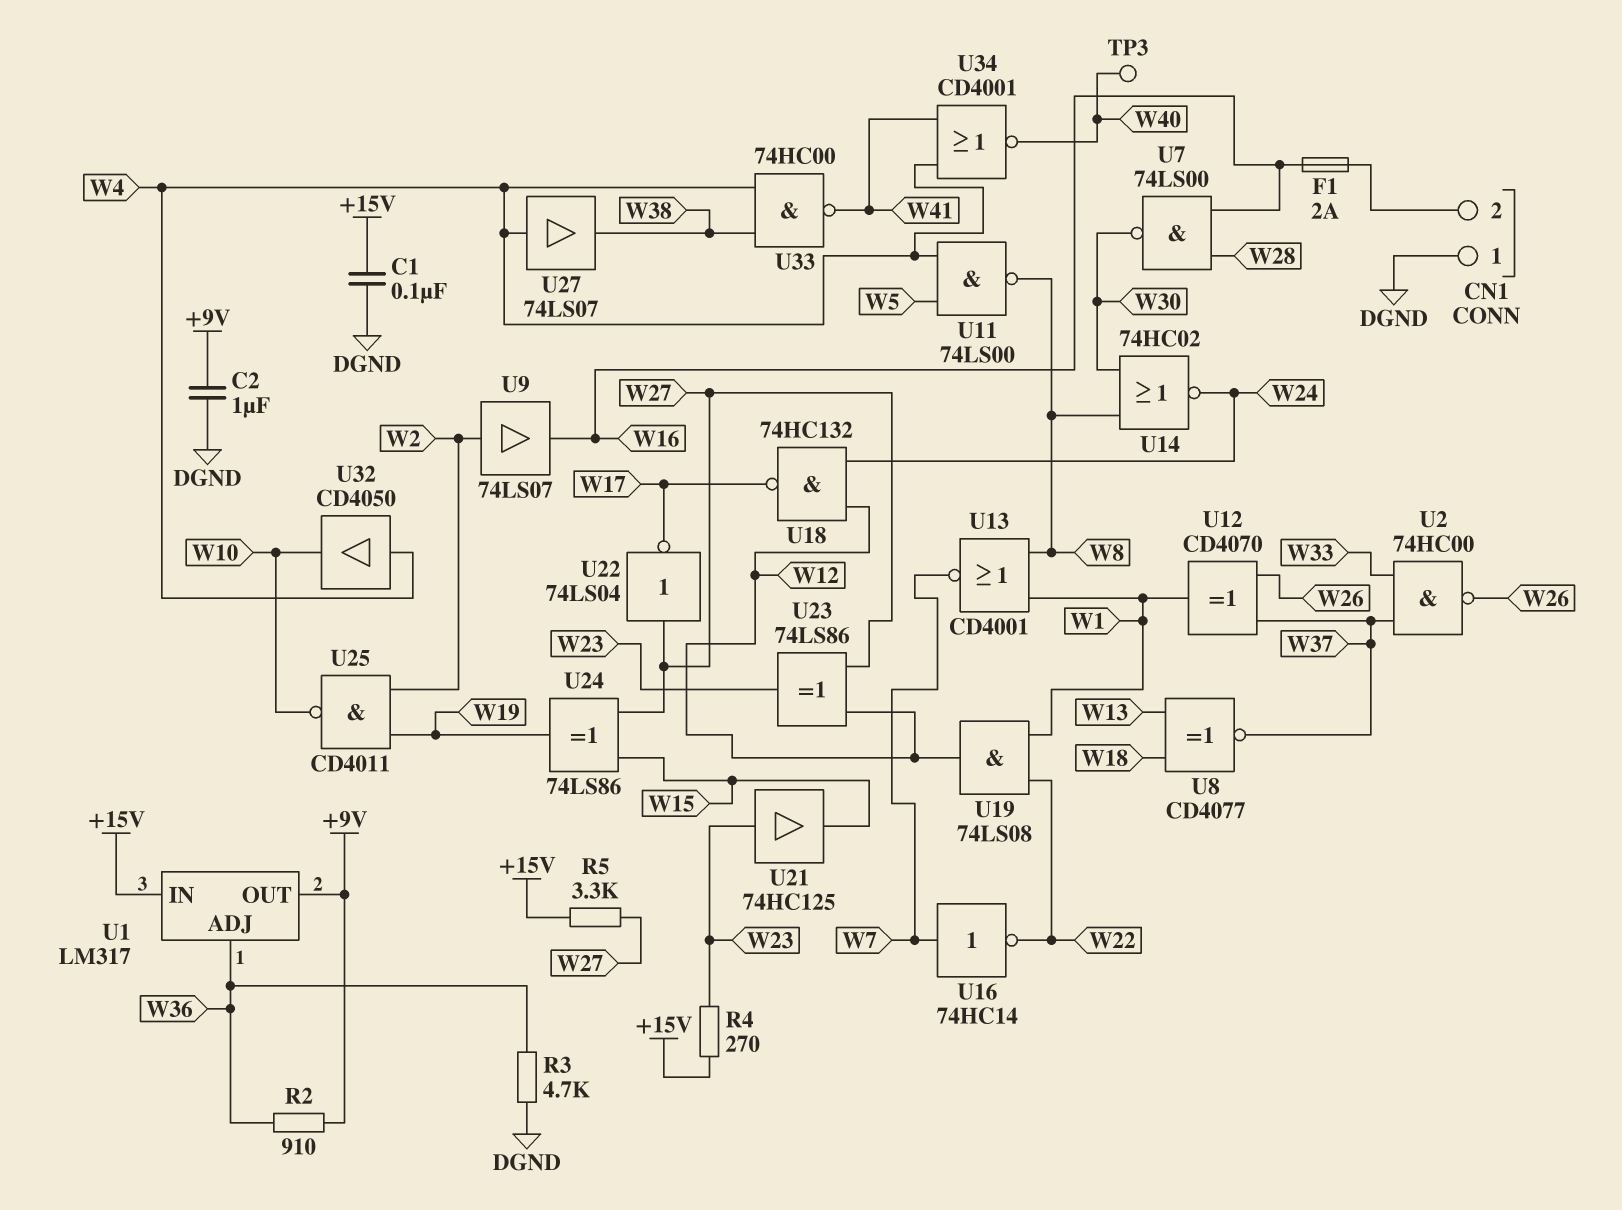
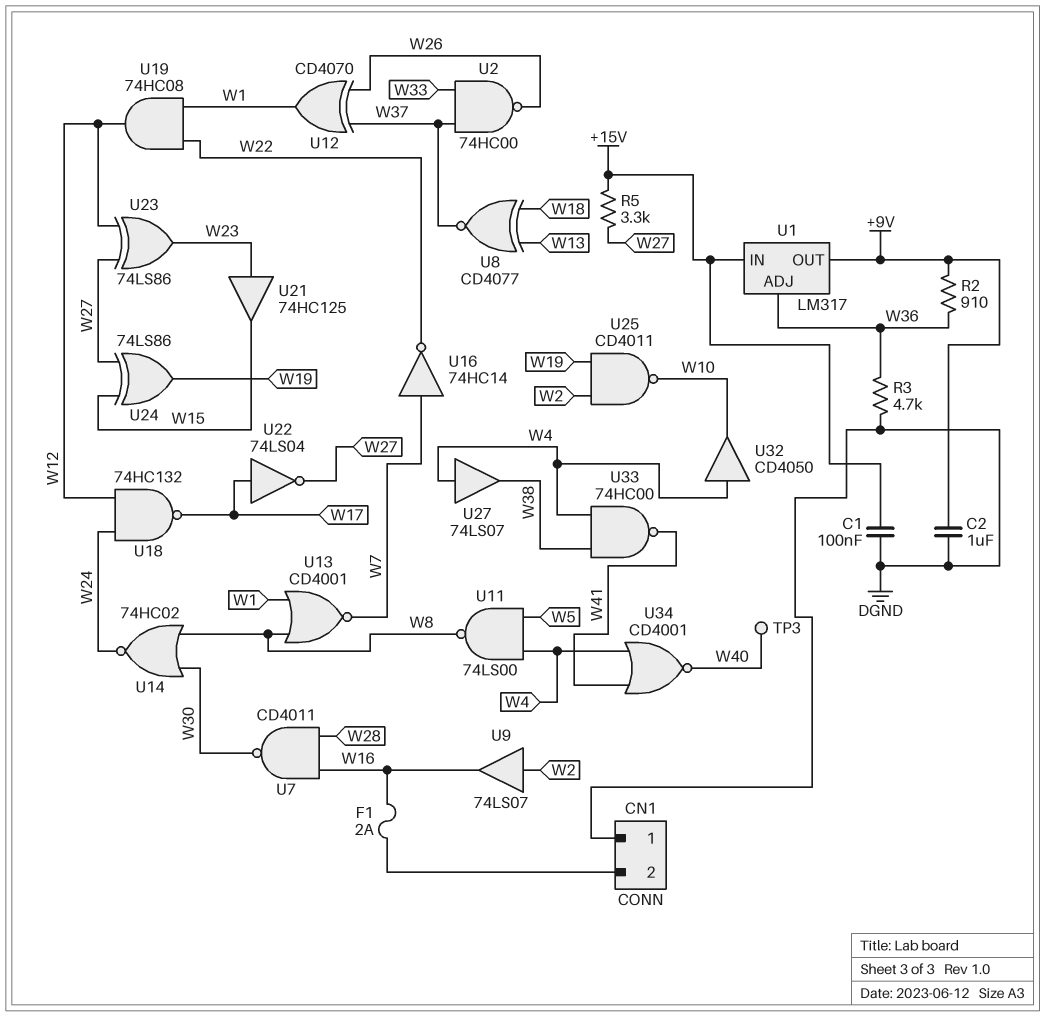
R4: 270 (+15V, W23) -> none
U7: NAND 74LS00 (in W16, in W28, out W30) -> NAND CD4011 (in W16, in W28, out W30)
U19: AND 74LS08 (in W1, in W22, out W12) -> AND 74HC08 (in W1, in W22, out W12)
U22: NOT 74LS04 (in W27, out W17) -> NOT 74LS04 (in W17, out W27)

